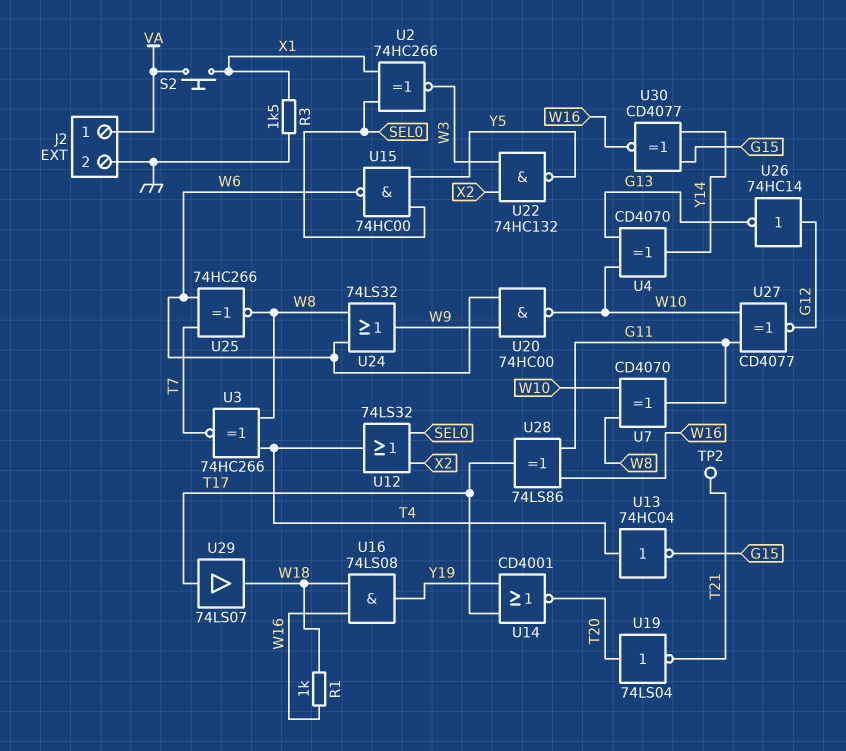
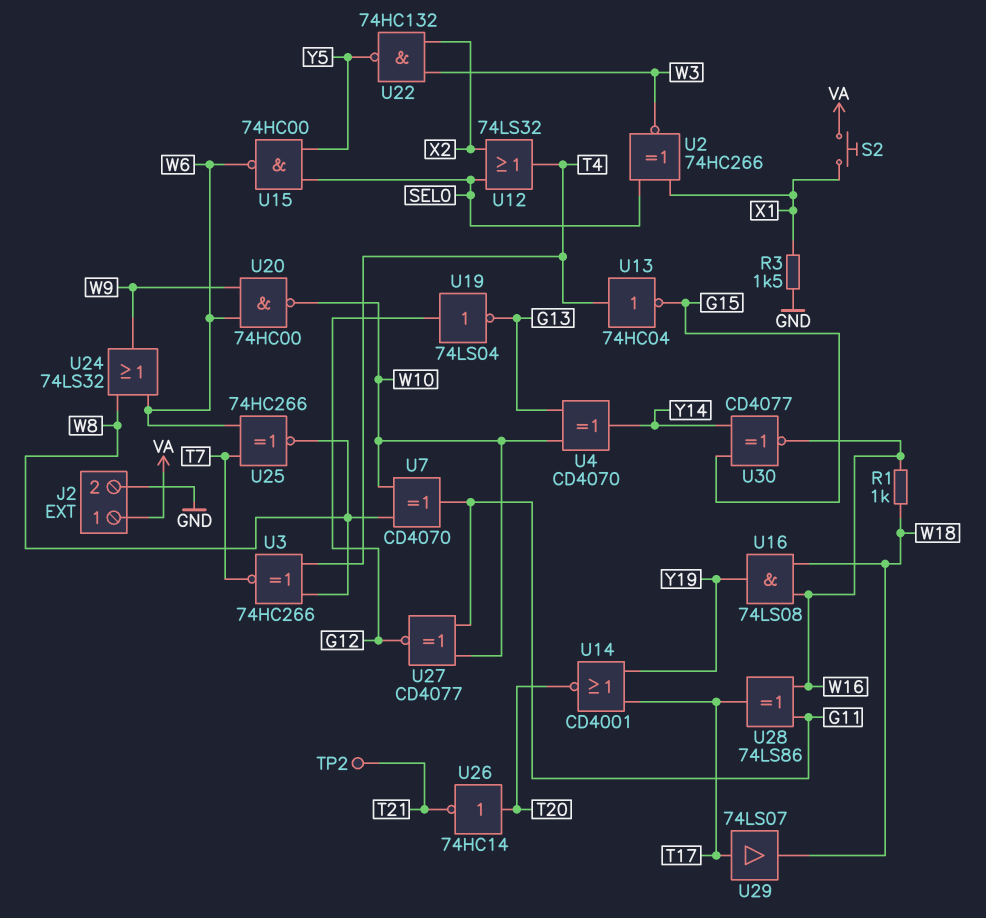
U19: NOT 74LS04 (in T20, out T21) -> NOT 74LS04 (in G12, out G13)
U26: NOT 74HC14 (in G12, out G13) -> NOT 74HC14 (in T20, out T21)

